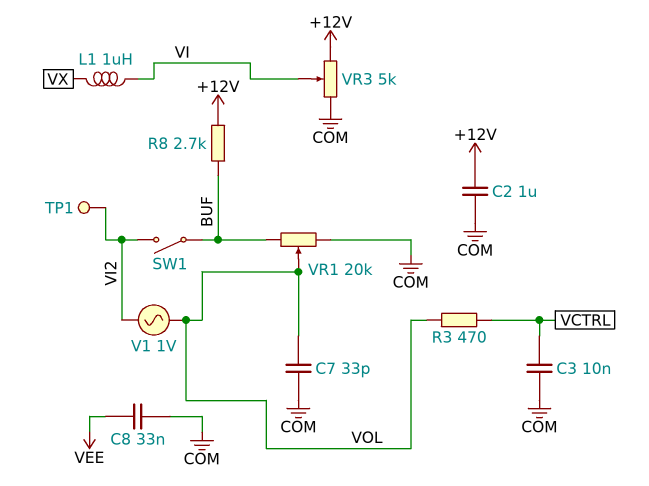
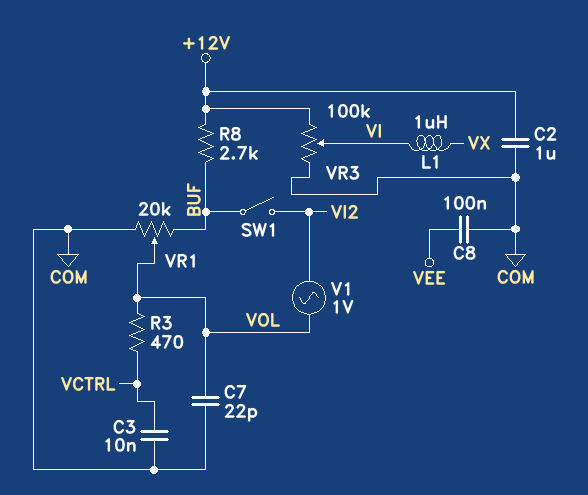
C7: 33pF (COM, VOL) -> 22pF (COM, VOL)
C8: 33nF (COM, VEE) -> 100nF (COM, VEE)
TP1: test point (VI2) -> none
VR3: 5k (+12V, COM, wiper VI) -> 100k (+12V, COM, wiper VI)

